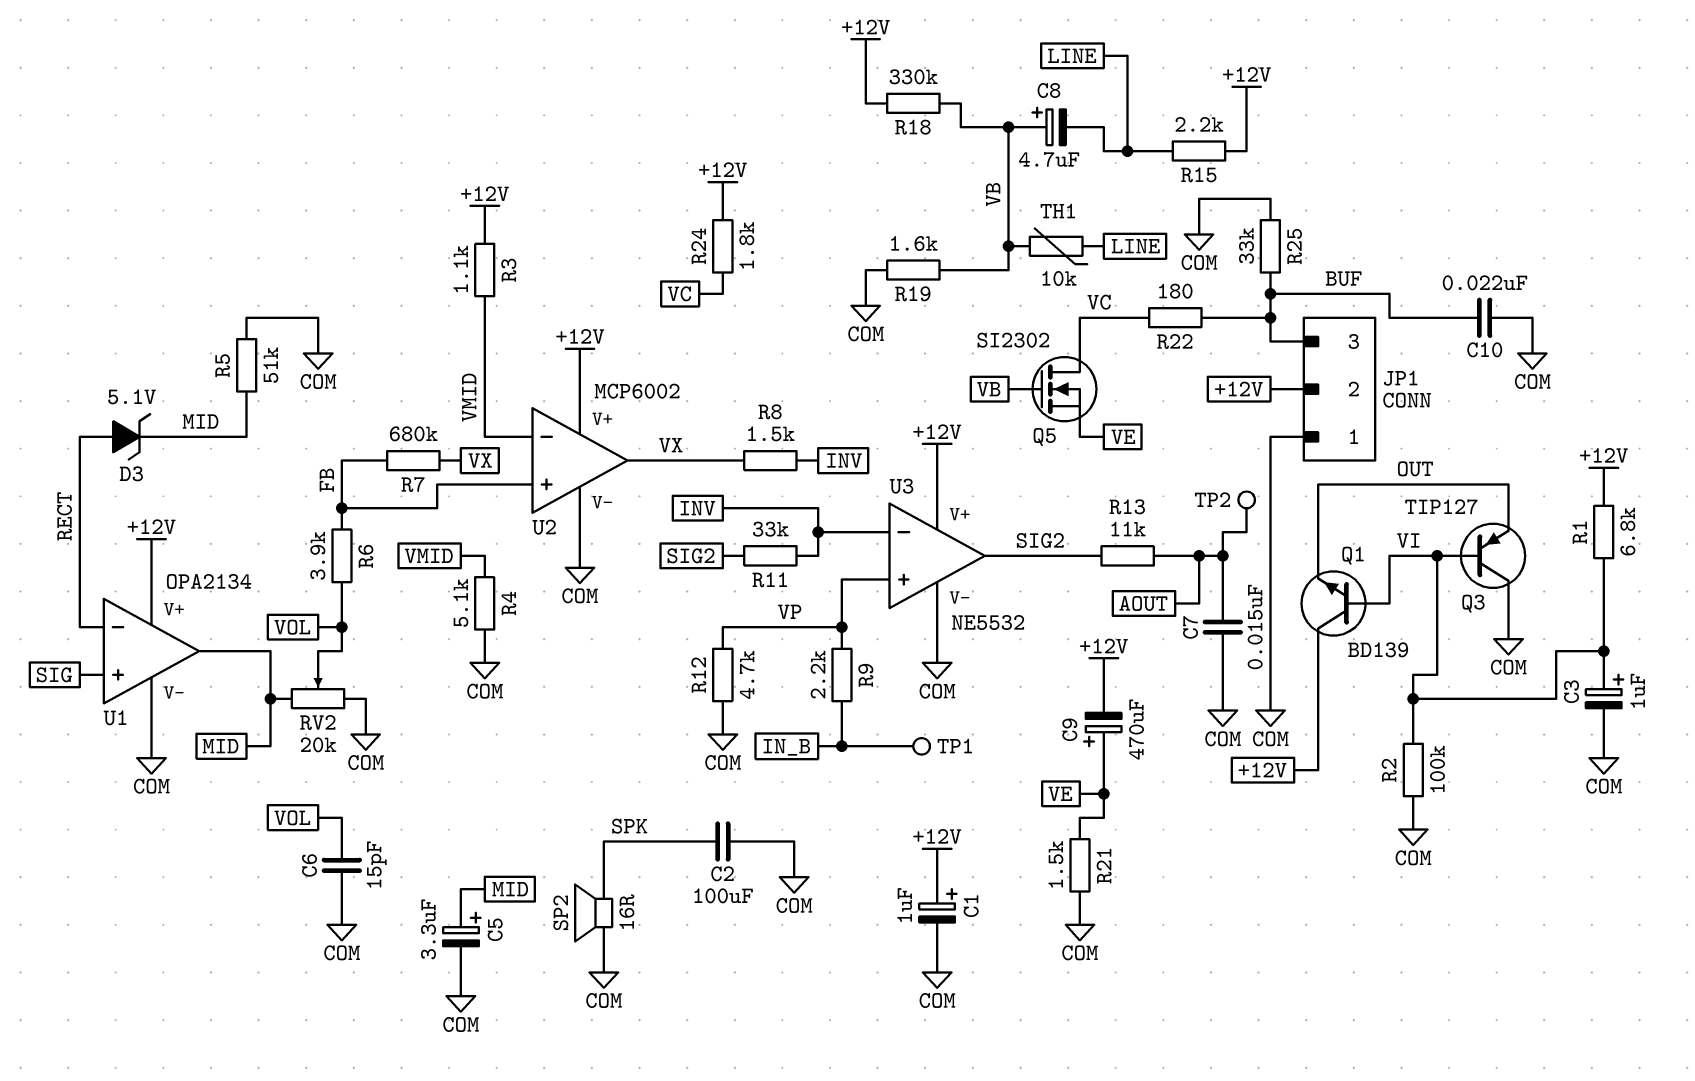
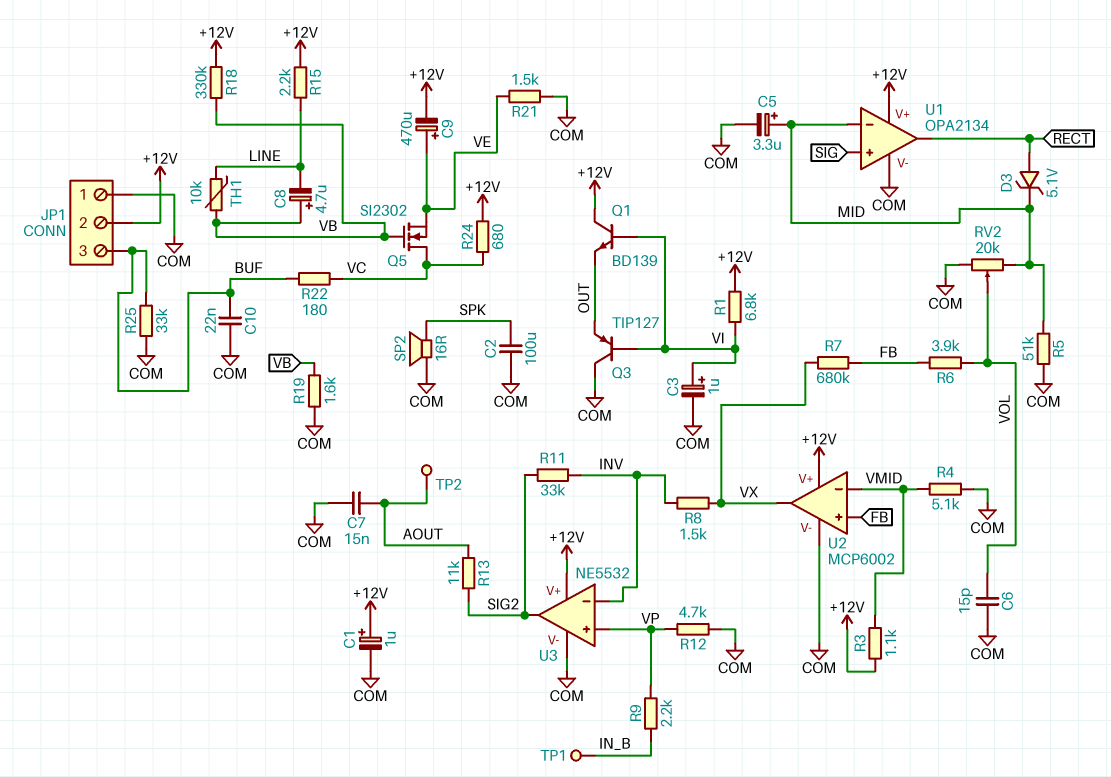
R2: 100k (COM, VI) -> none
R24: 1.8k (+12V, VC) -> 680 (+12V, VC)
U1 pin in-: RECT -> MID
U1 pin out: MID -> RECT

